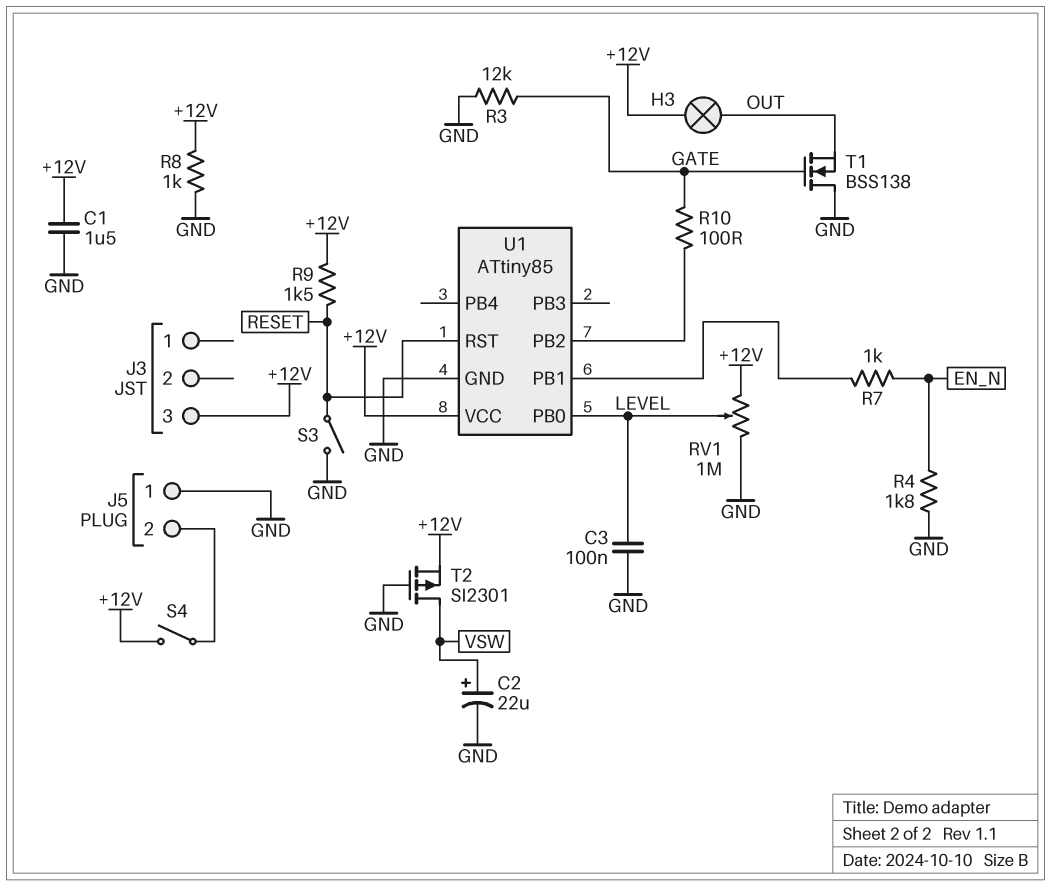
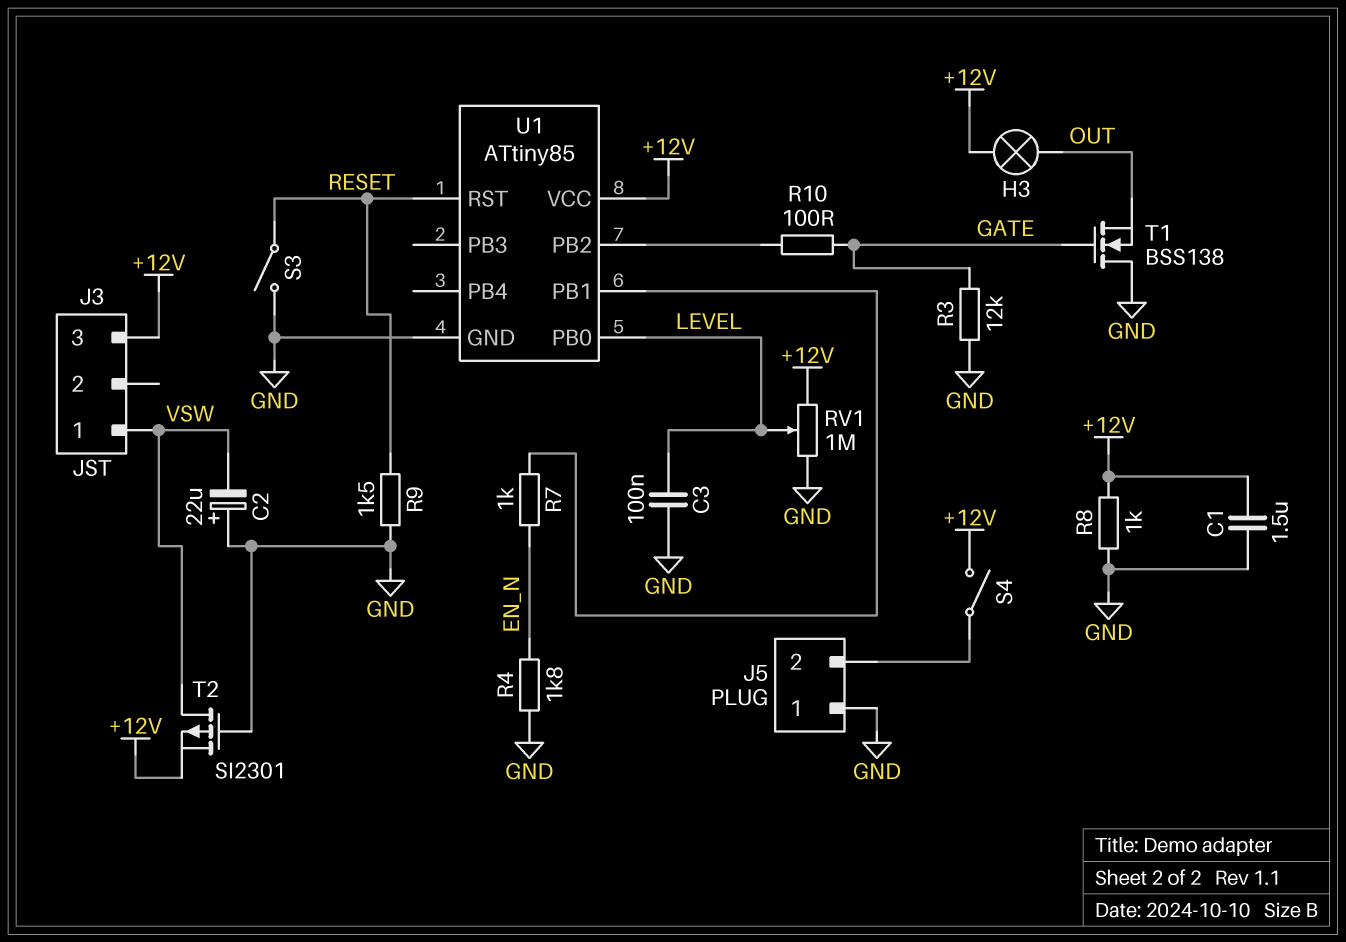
C2: 22uF (plus VSW, minus GND) -> 22uF (plus GND, minus VSW)
J3 pin 1: none -> VSW
R9: 1.5k (+12V, RESET) -> 1.5k (GND, RESET)

